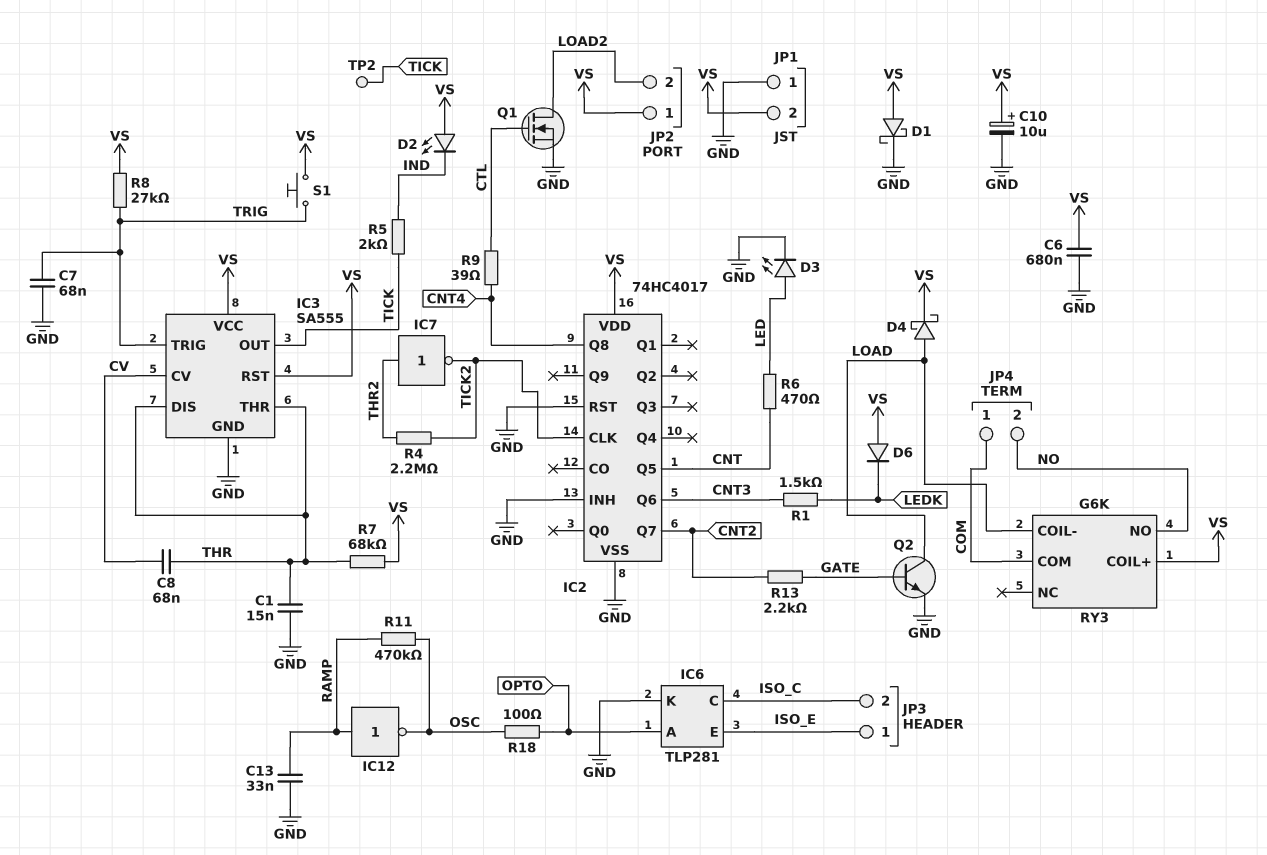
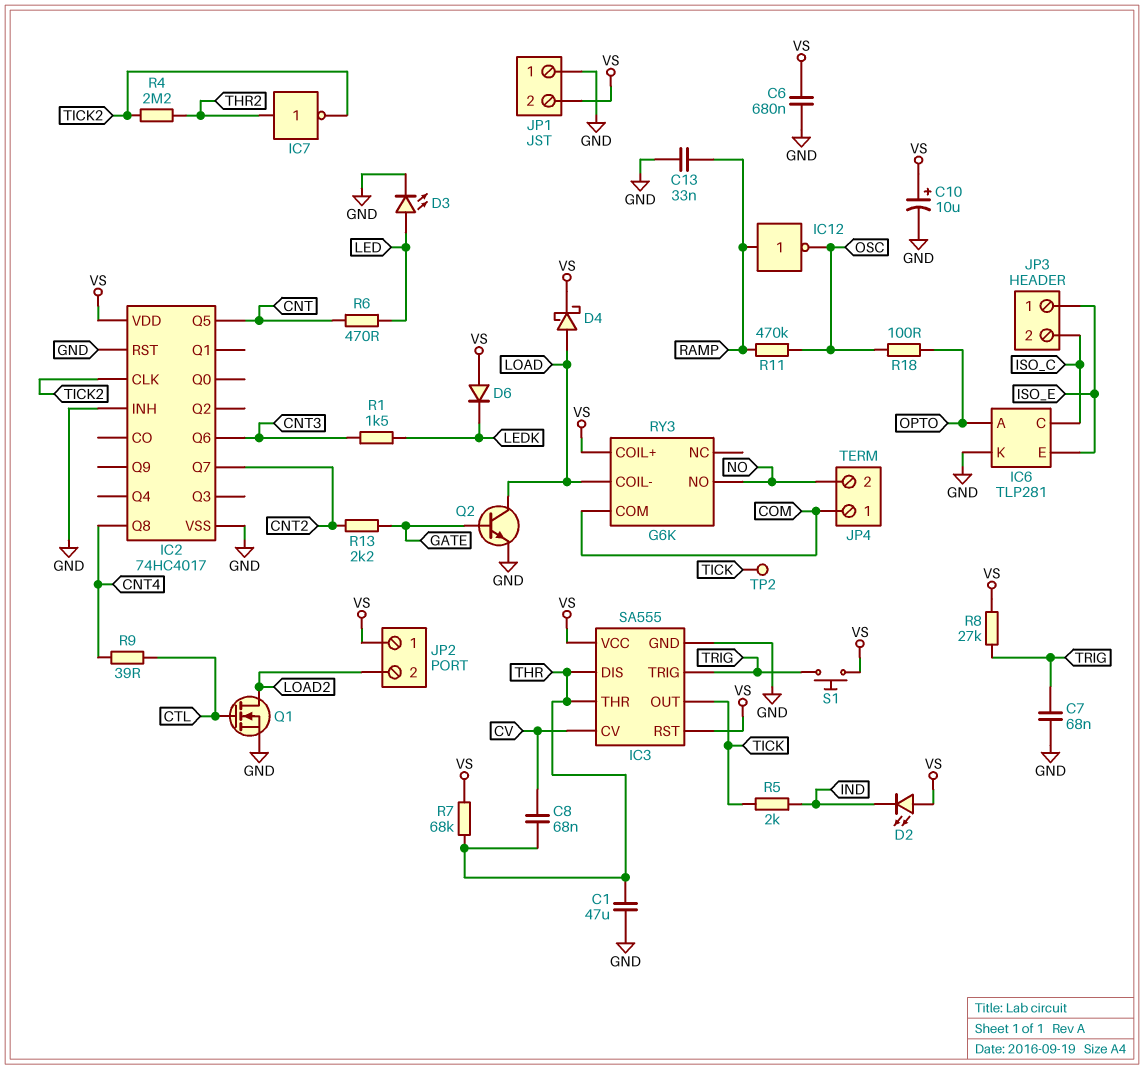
C1: 15nF (GND, THR) -> 47uF (GND, THR)
D1: schottky (A VS, K GND) -> none

